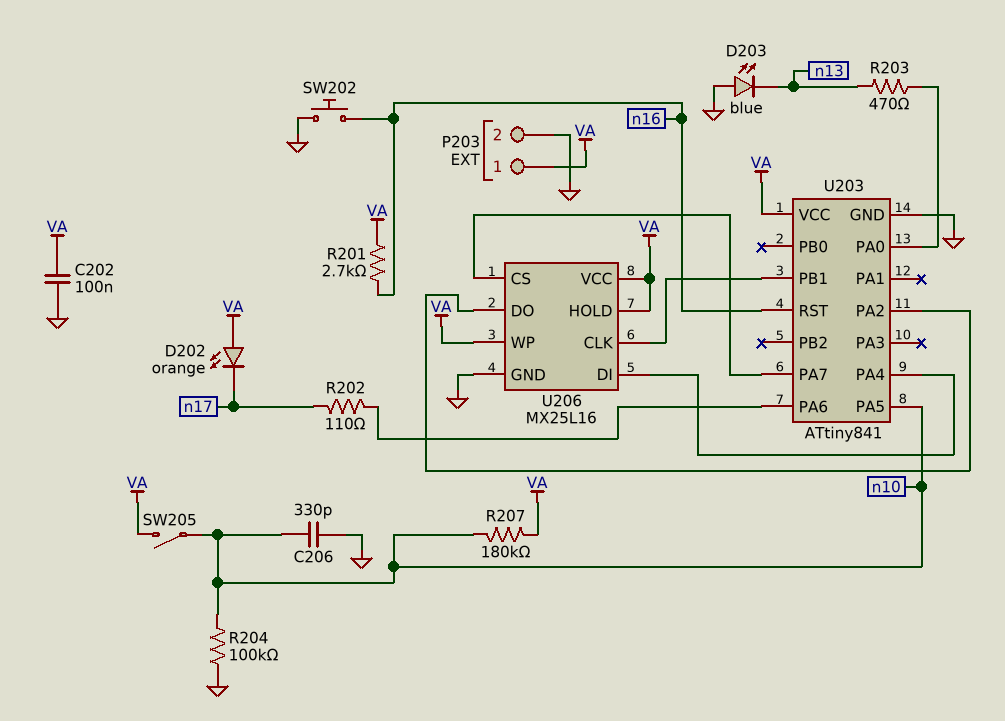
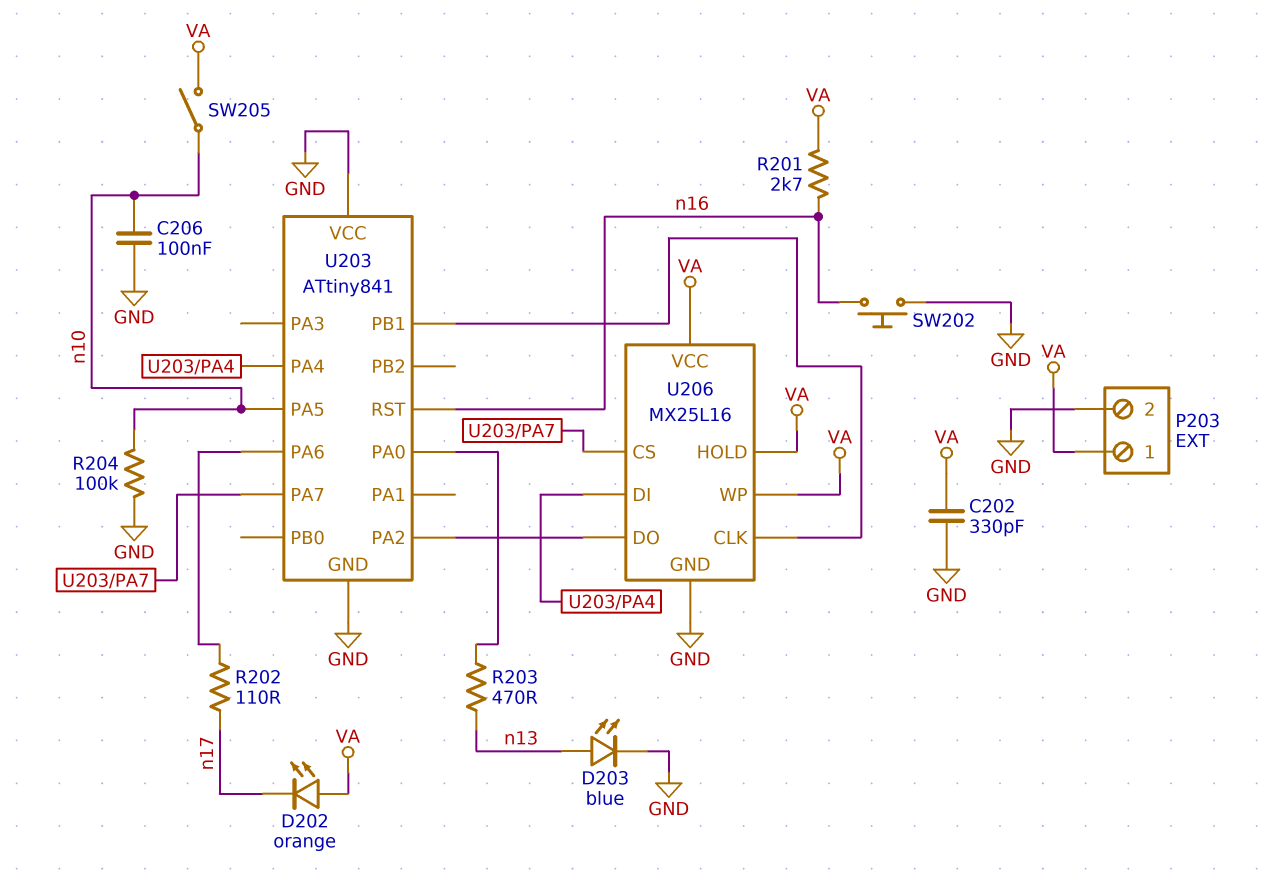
C202: 100nF (GND, VA) -> 330pF (GND, VA)
C206: 330pF (GND, n10) -> 100nF (GND, n10)
D203: LED blue (A GND, K n13) -> LED blue (A n13, K GND)
R207: 180k (VA, n10) -> none
U203 pin VCC: VA -> GND

